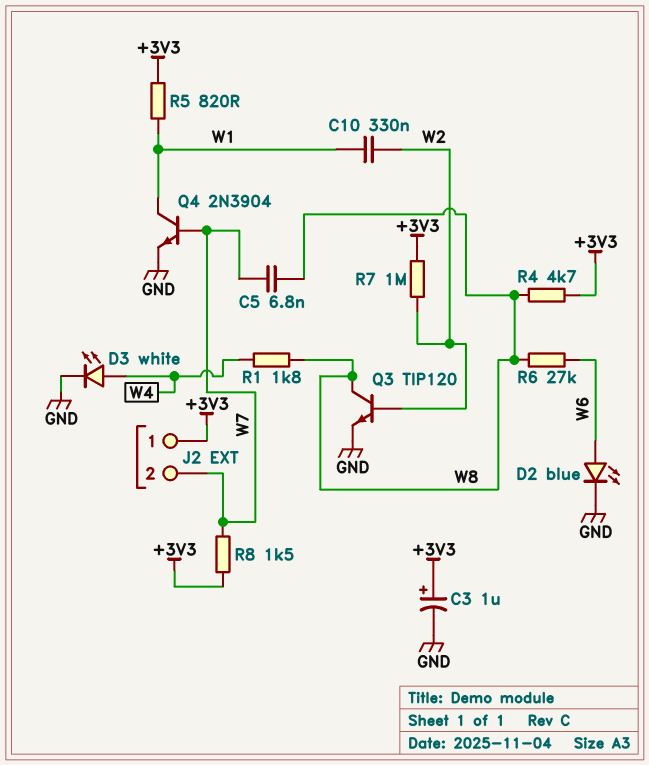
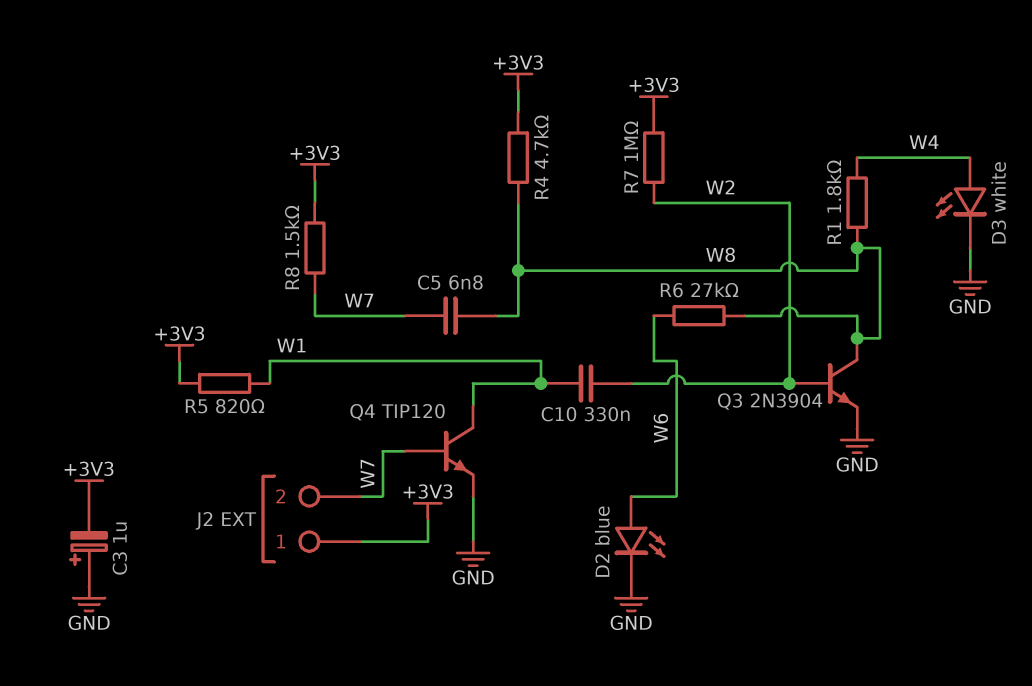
C3: 1uF (plus +3V3, minus GND) -> 1uF (plus GND, minus +3V3)
Q3: NPN TIP120 (B W2, C W8, E GND) -> NPN 2N3904 (B W2, C W8, E GND)
Q4: NPN 2N3904 (B W7, C W1, E GND) -> NPN TIP120 (B W7, C W1, E GND)

